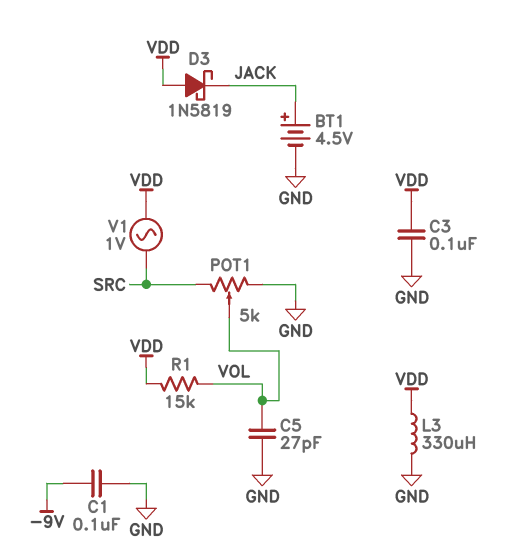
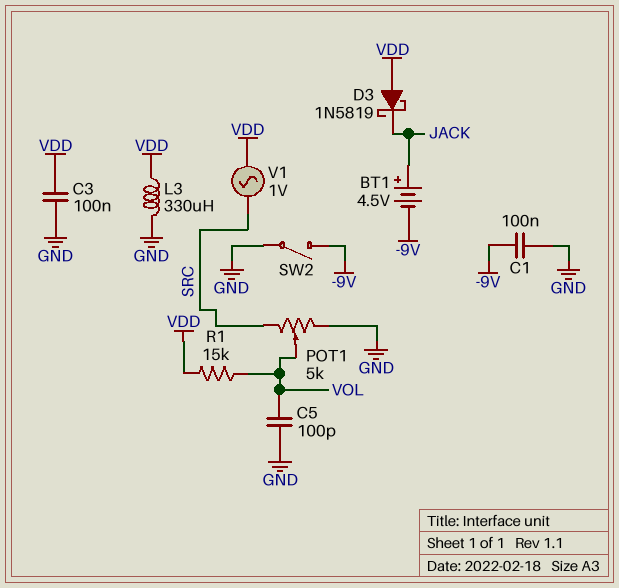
BT1: 4.5V (plus JACK, minus GND) -> 4.5V (plus JACK, minus -9V)
C5: 27pF (GND, VOL) -> 100pF (GND, VOL)
SW2: none -> switch (-9V, GND)

